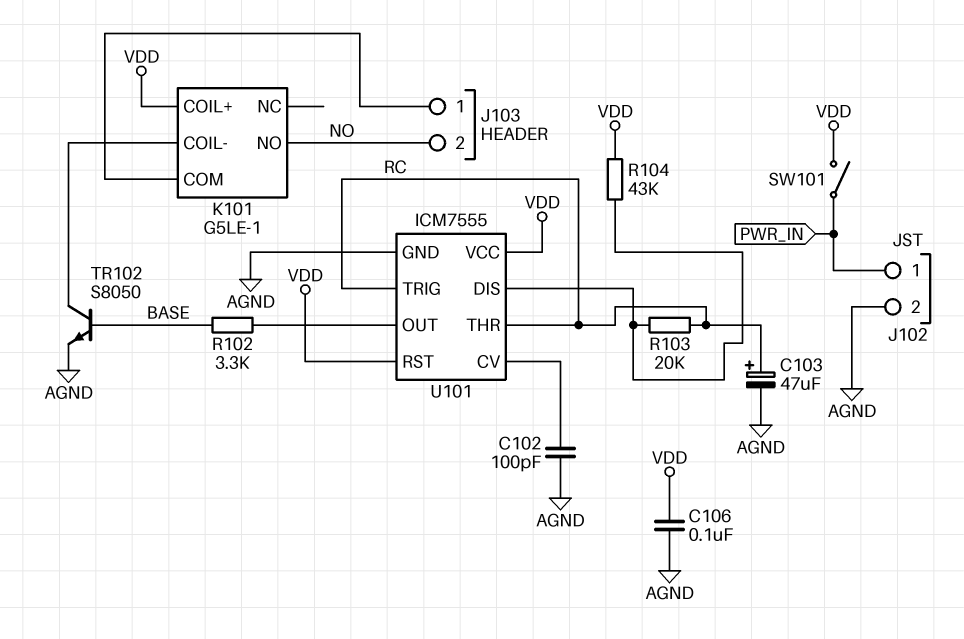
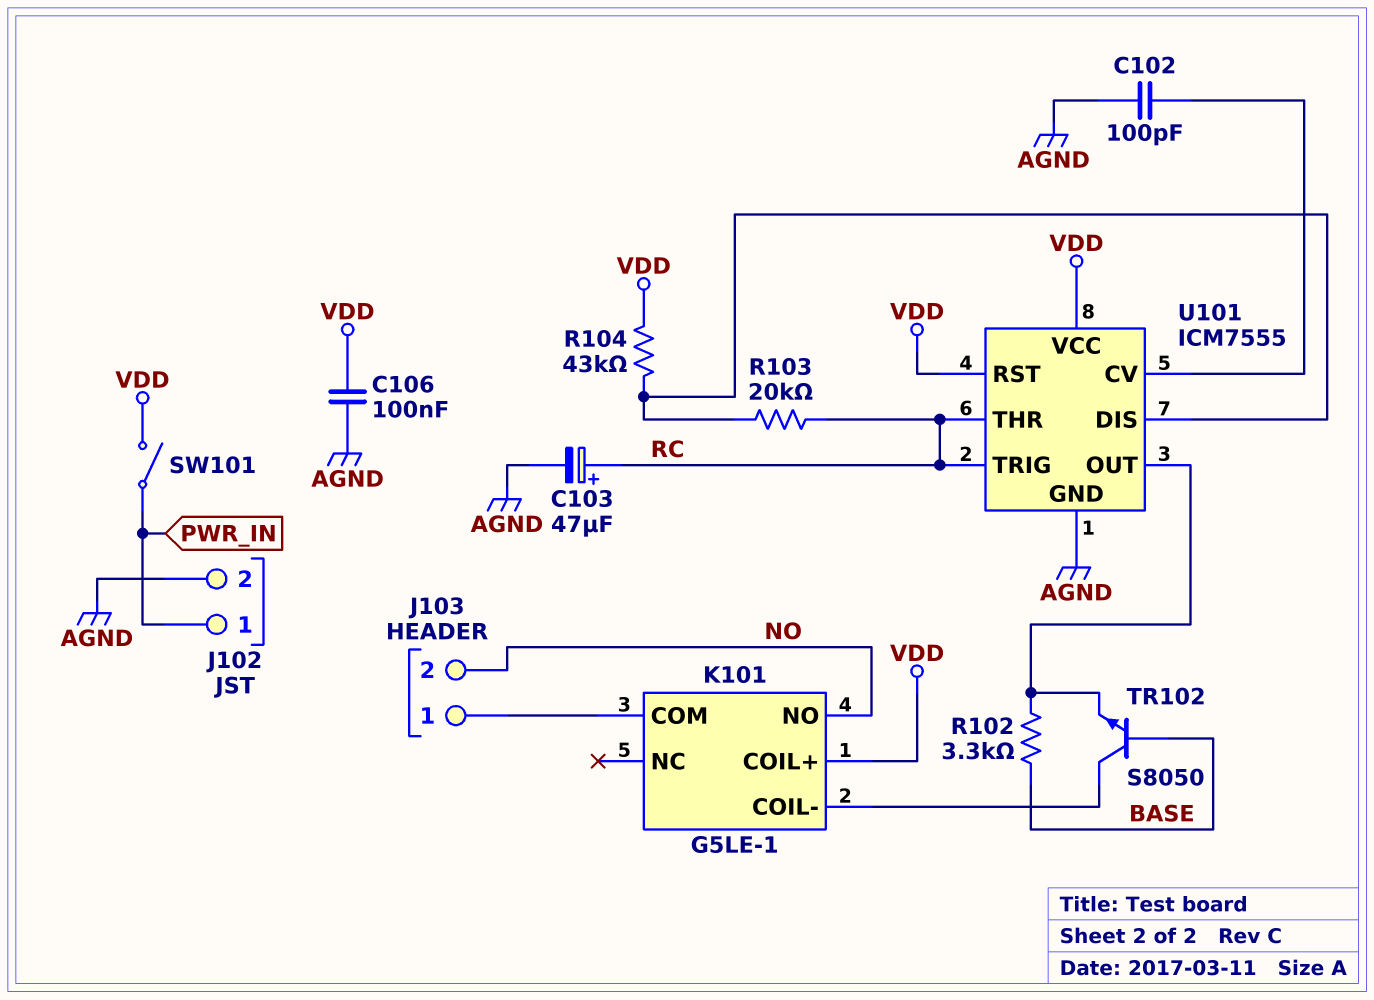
TR102: NPN S8050 (B BASE, C K101/COIL-, E AGND) -> NPN S8050 (B BASE, C K101/COIL-, E U101/OUT)

